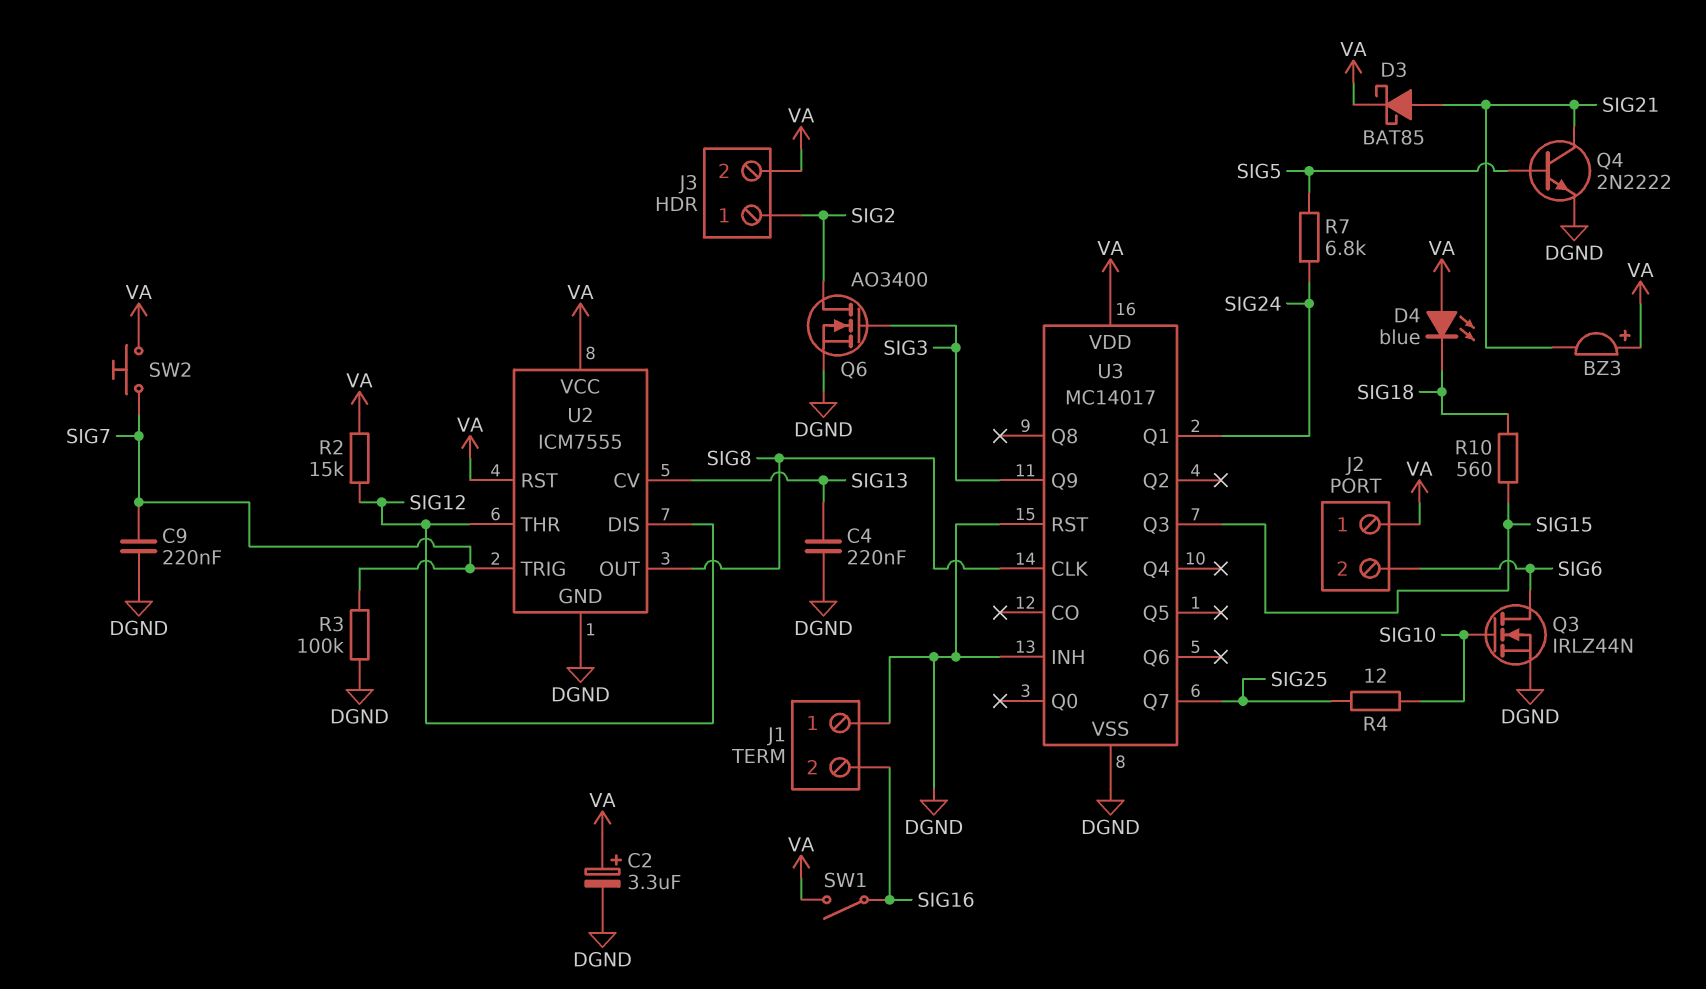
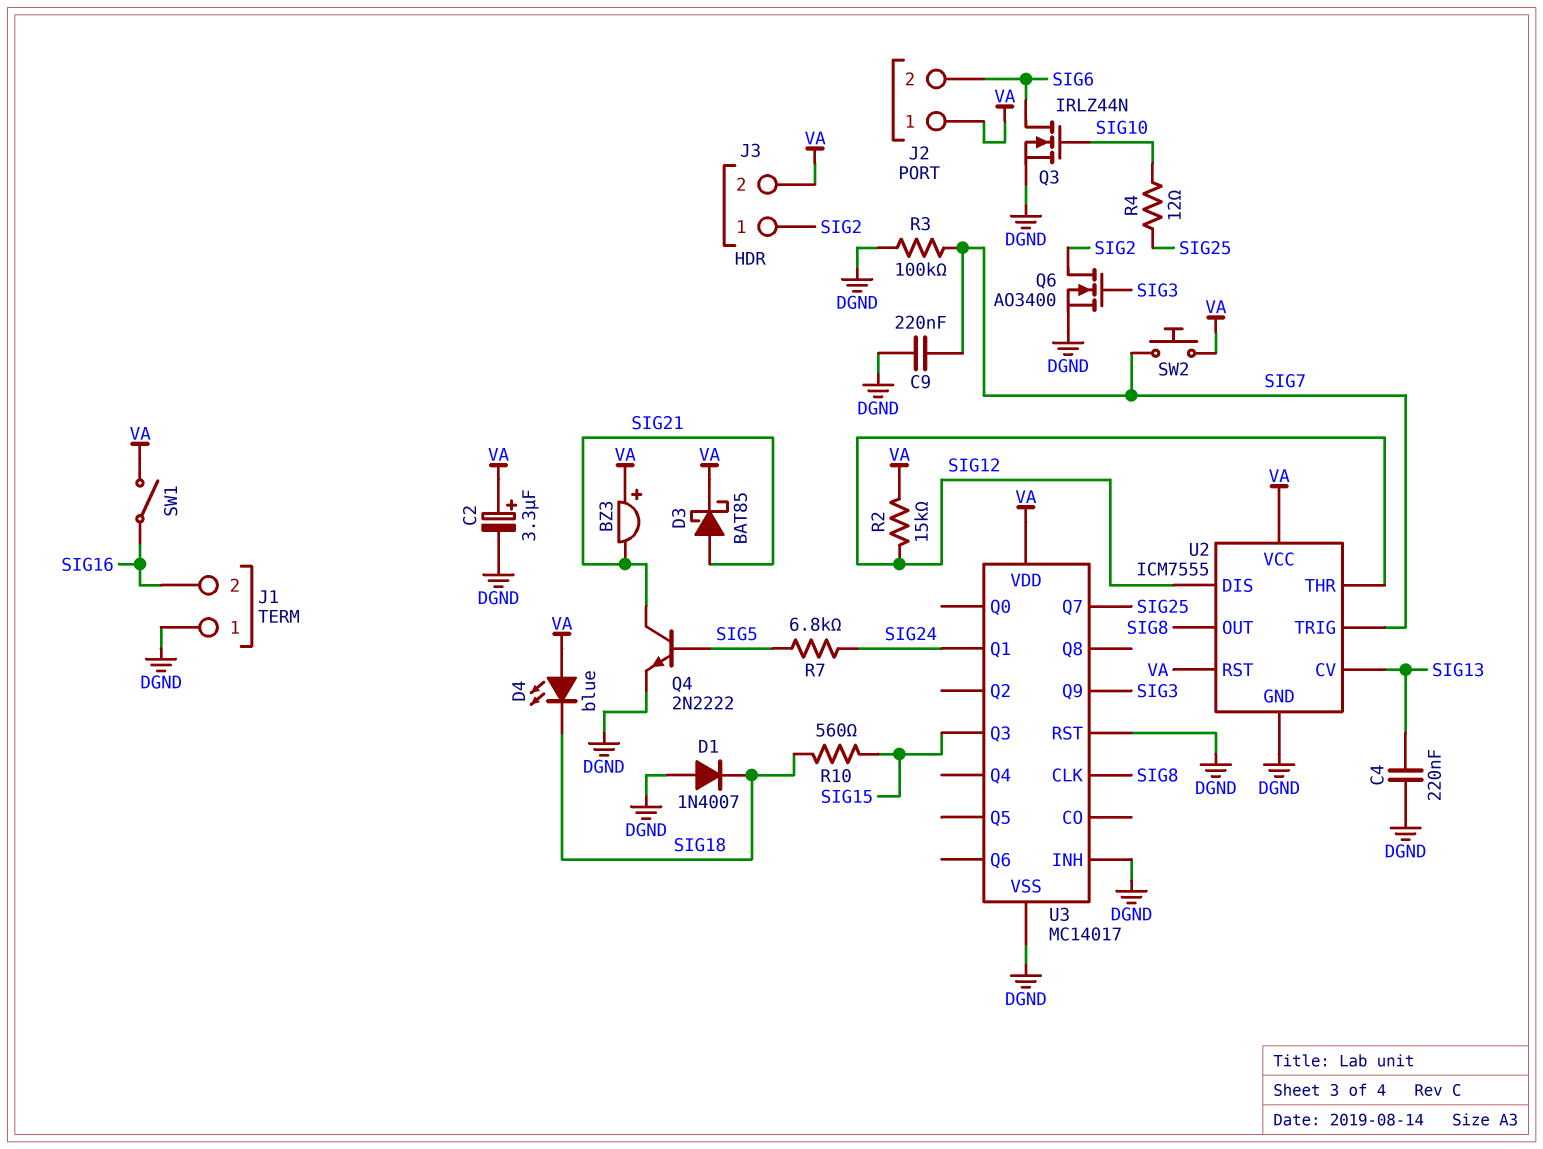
D1: none -> diode 1N4007 (A DGND, K SIG18)

